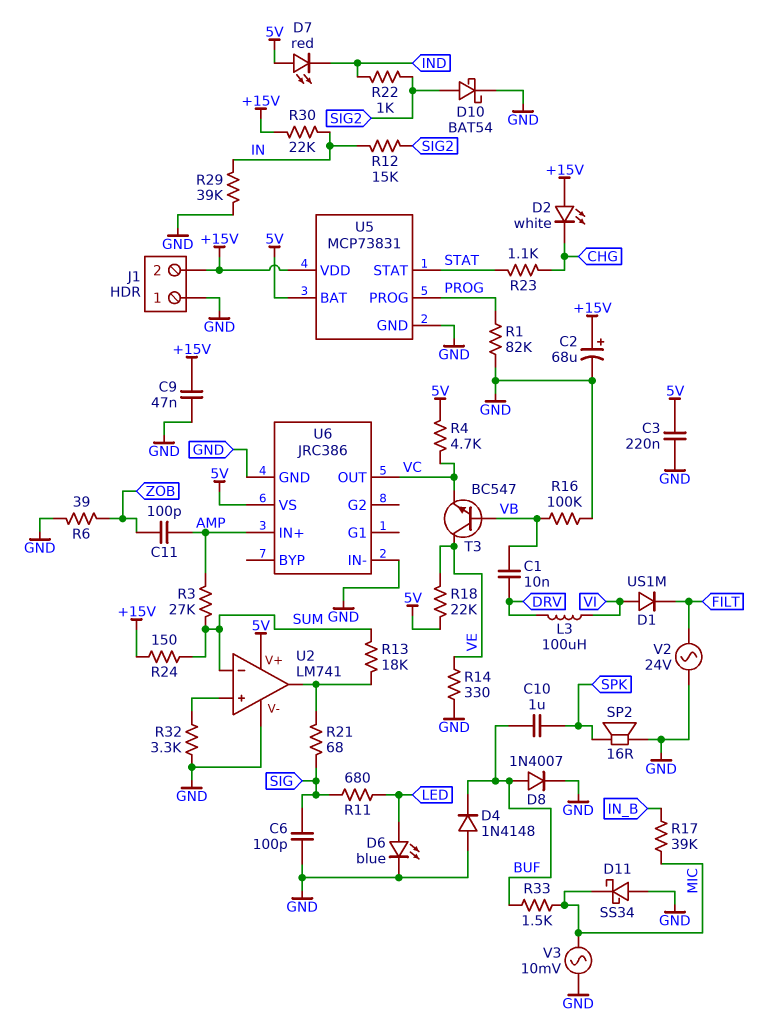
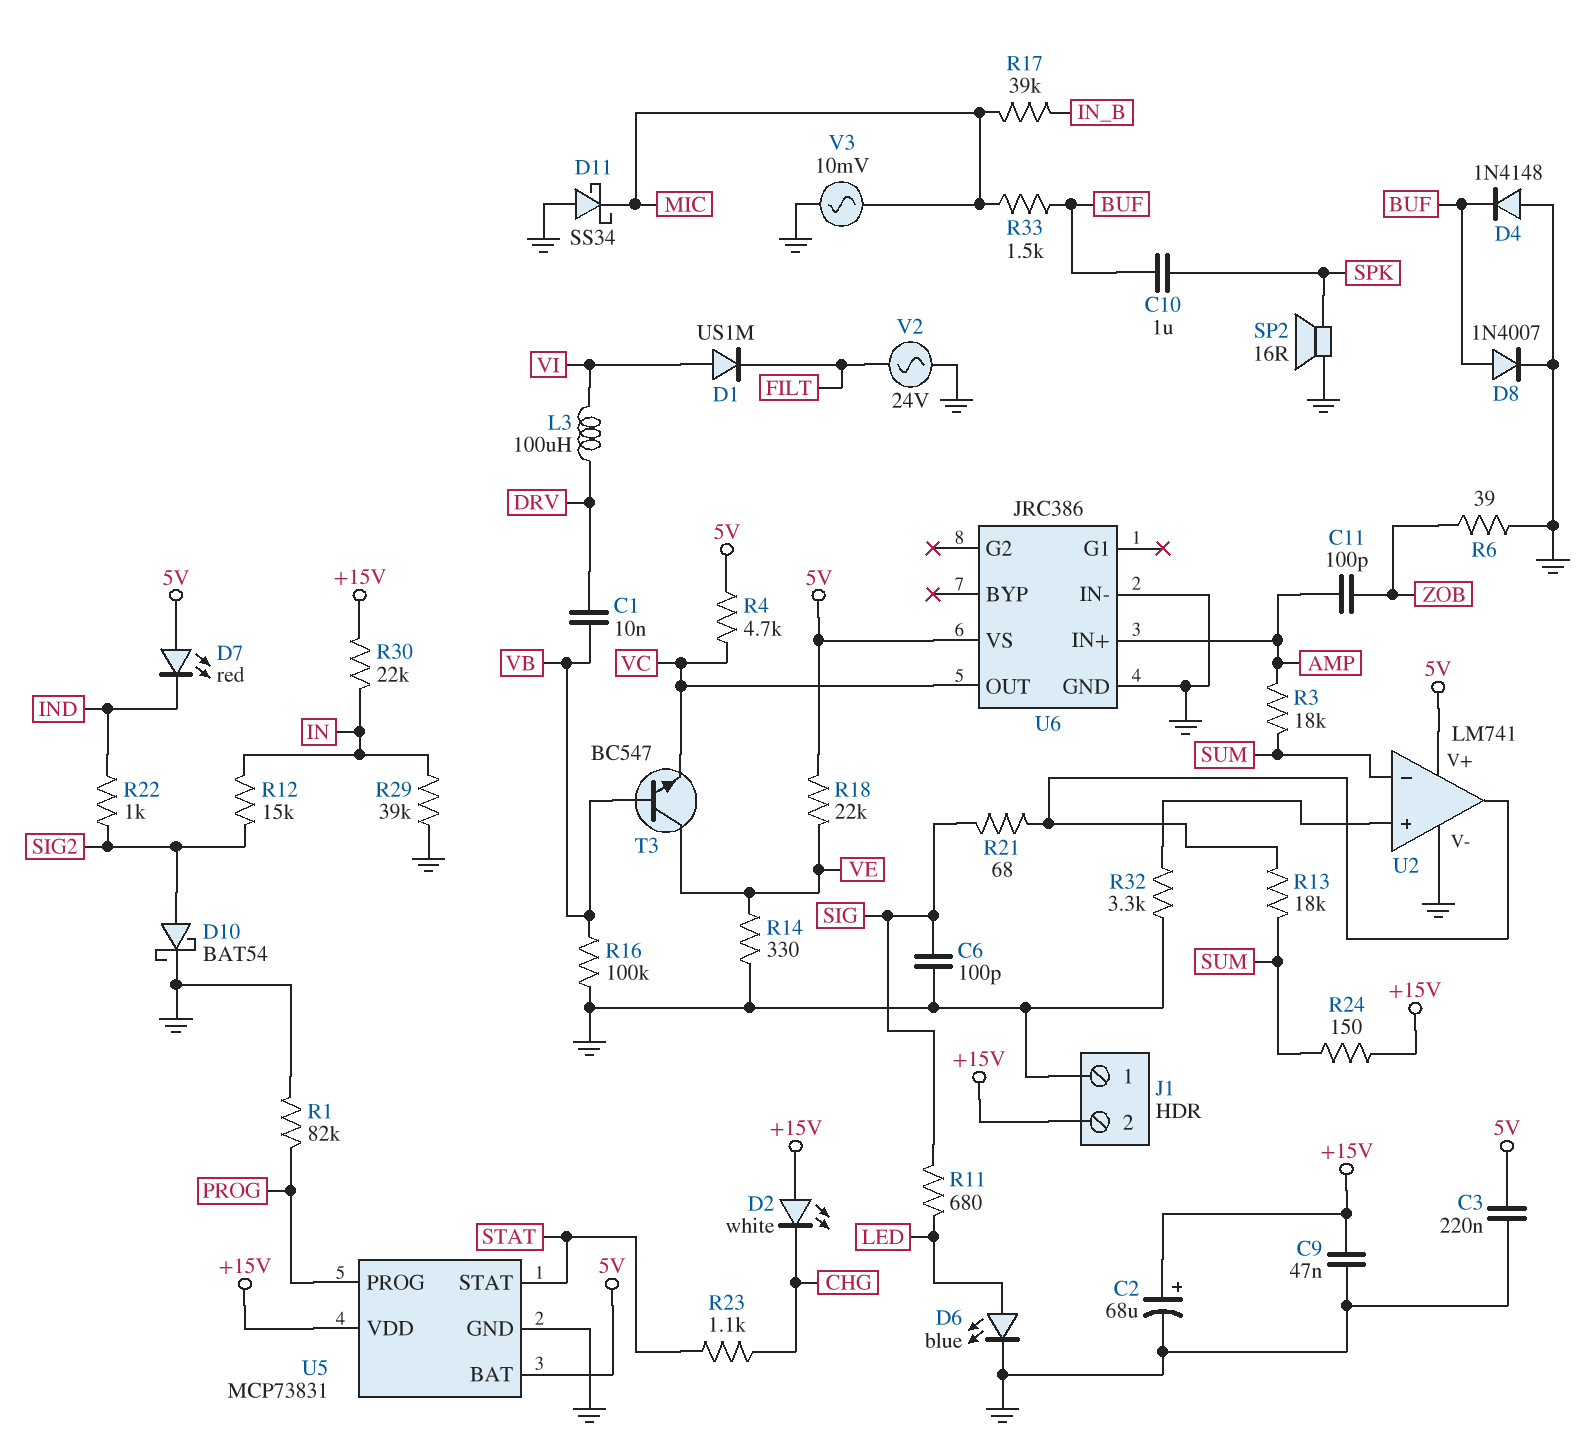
R3: 27k (AMP, SUM) -> 18k (AMP, SUM)

